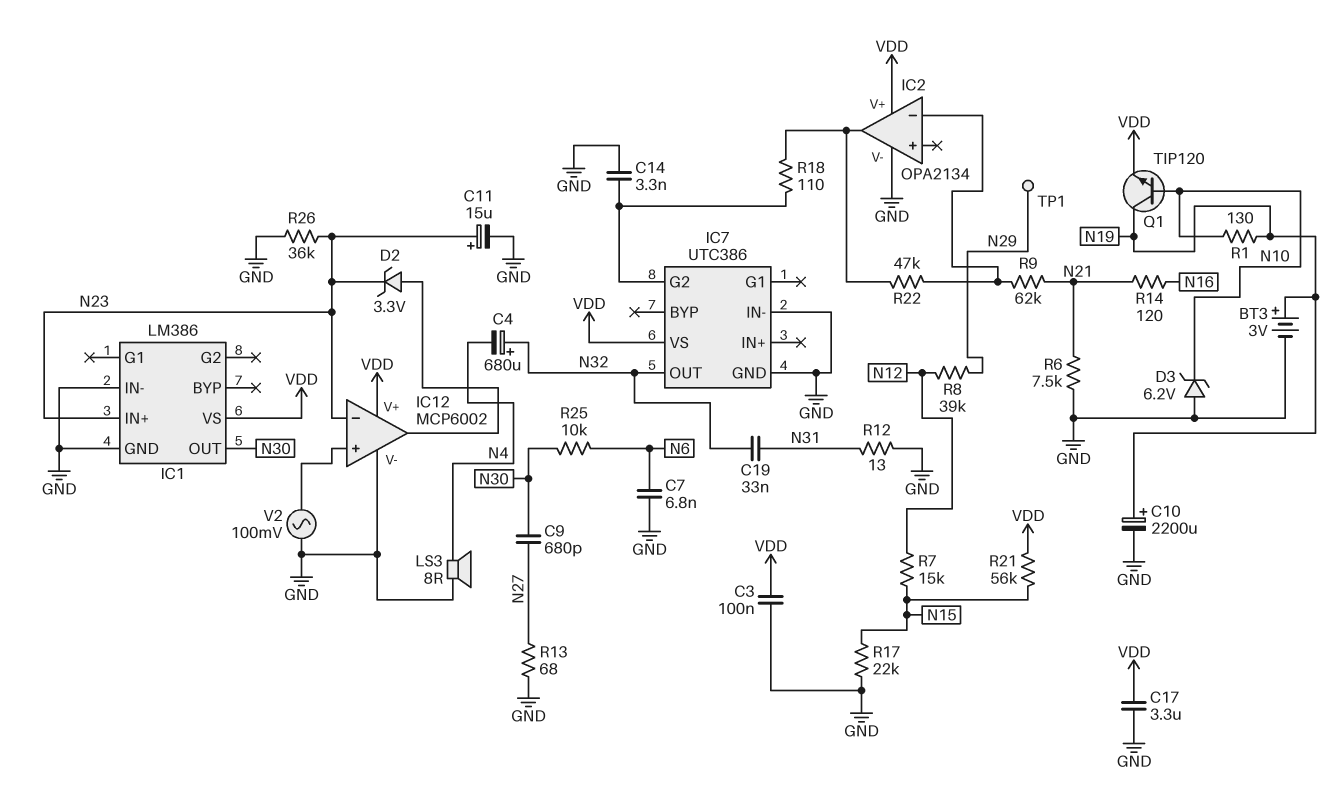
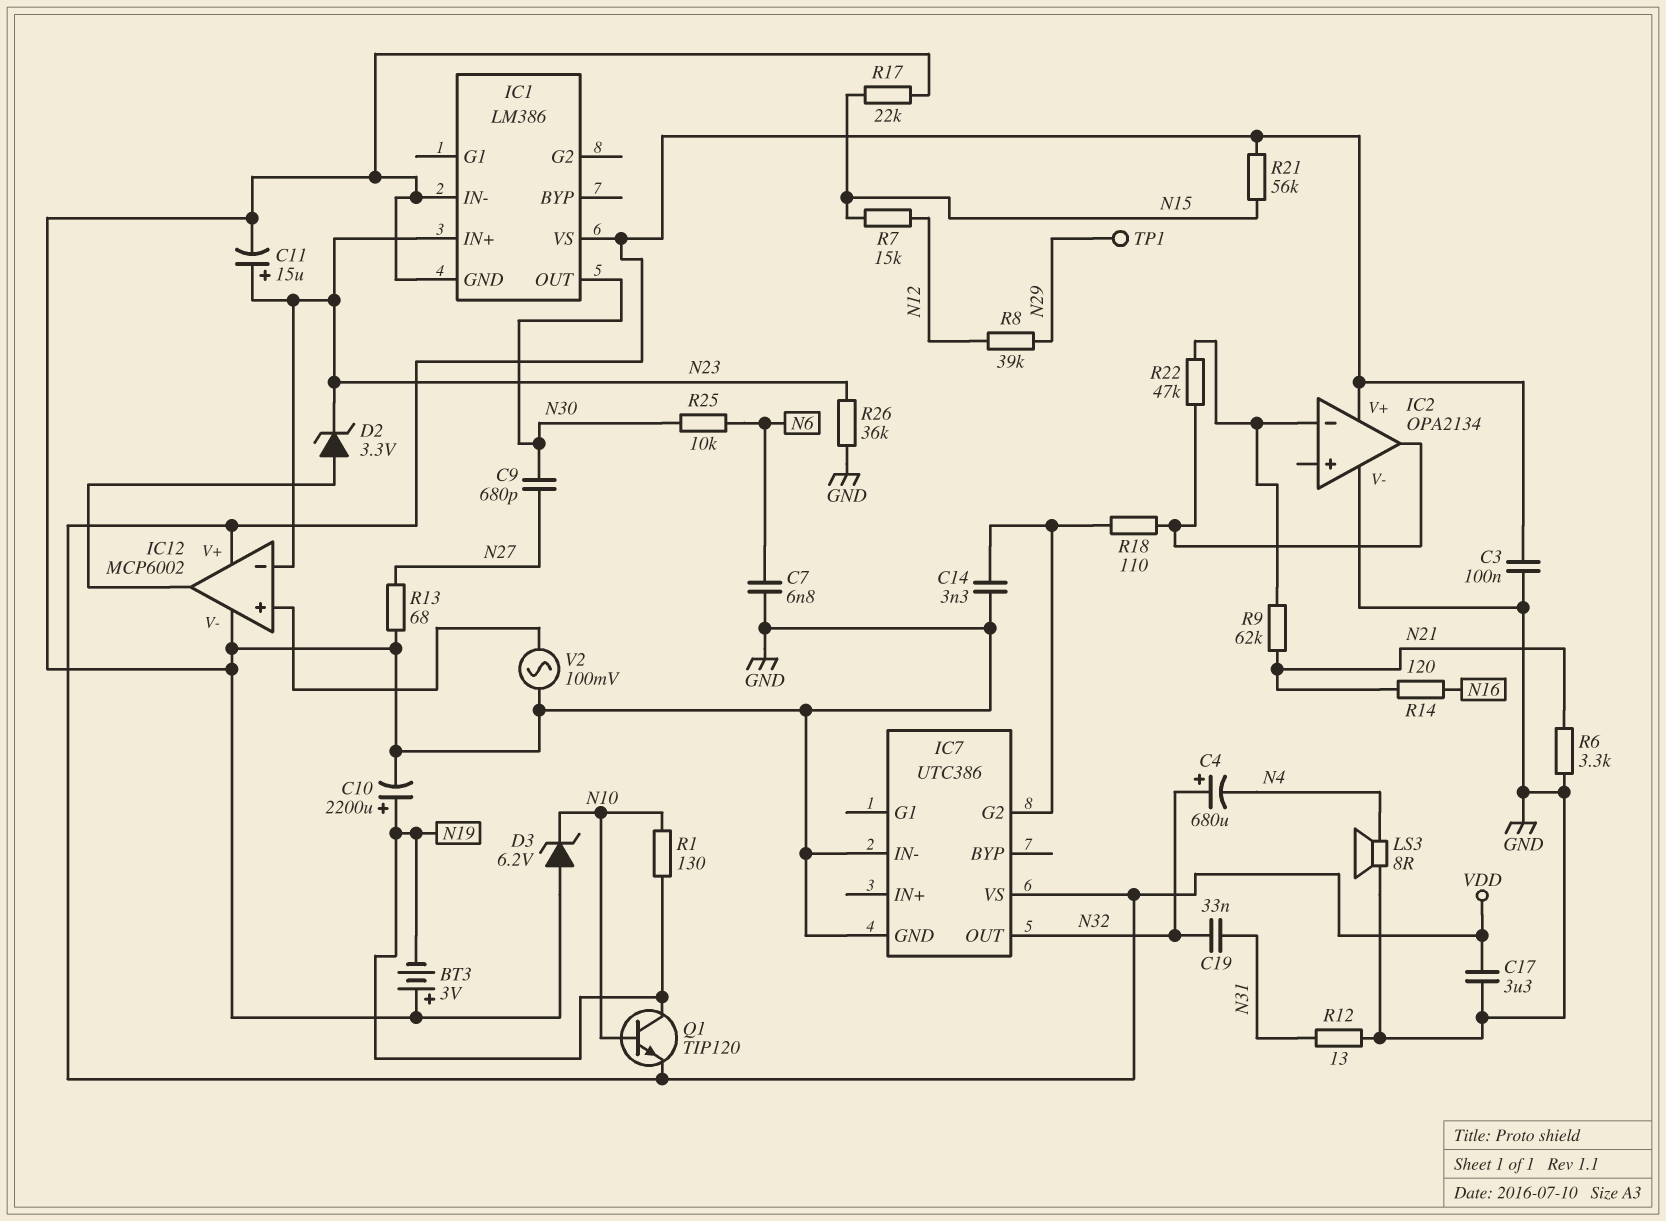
BT3: 3V (plus N19, minus GND) -> 3V (plus GND, minus N19)
R6: 7.5k (GND, N21) -> 3.3k (GND, N21)

